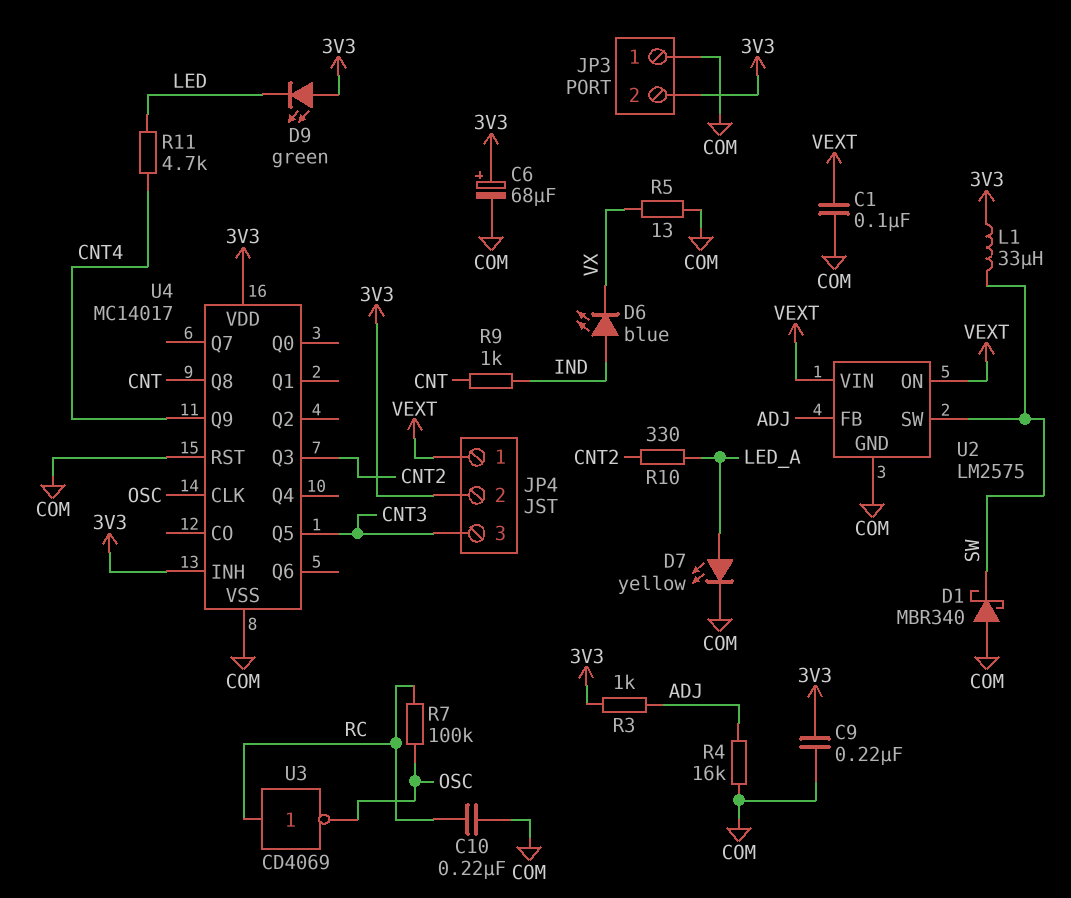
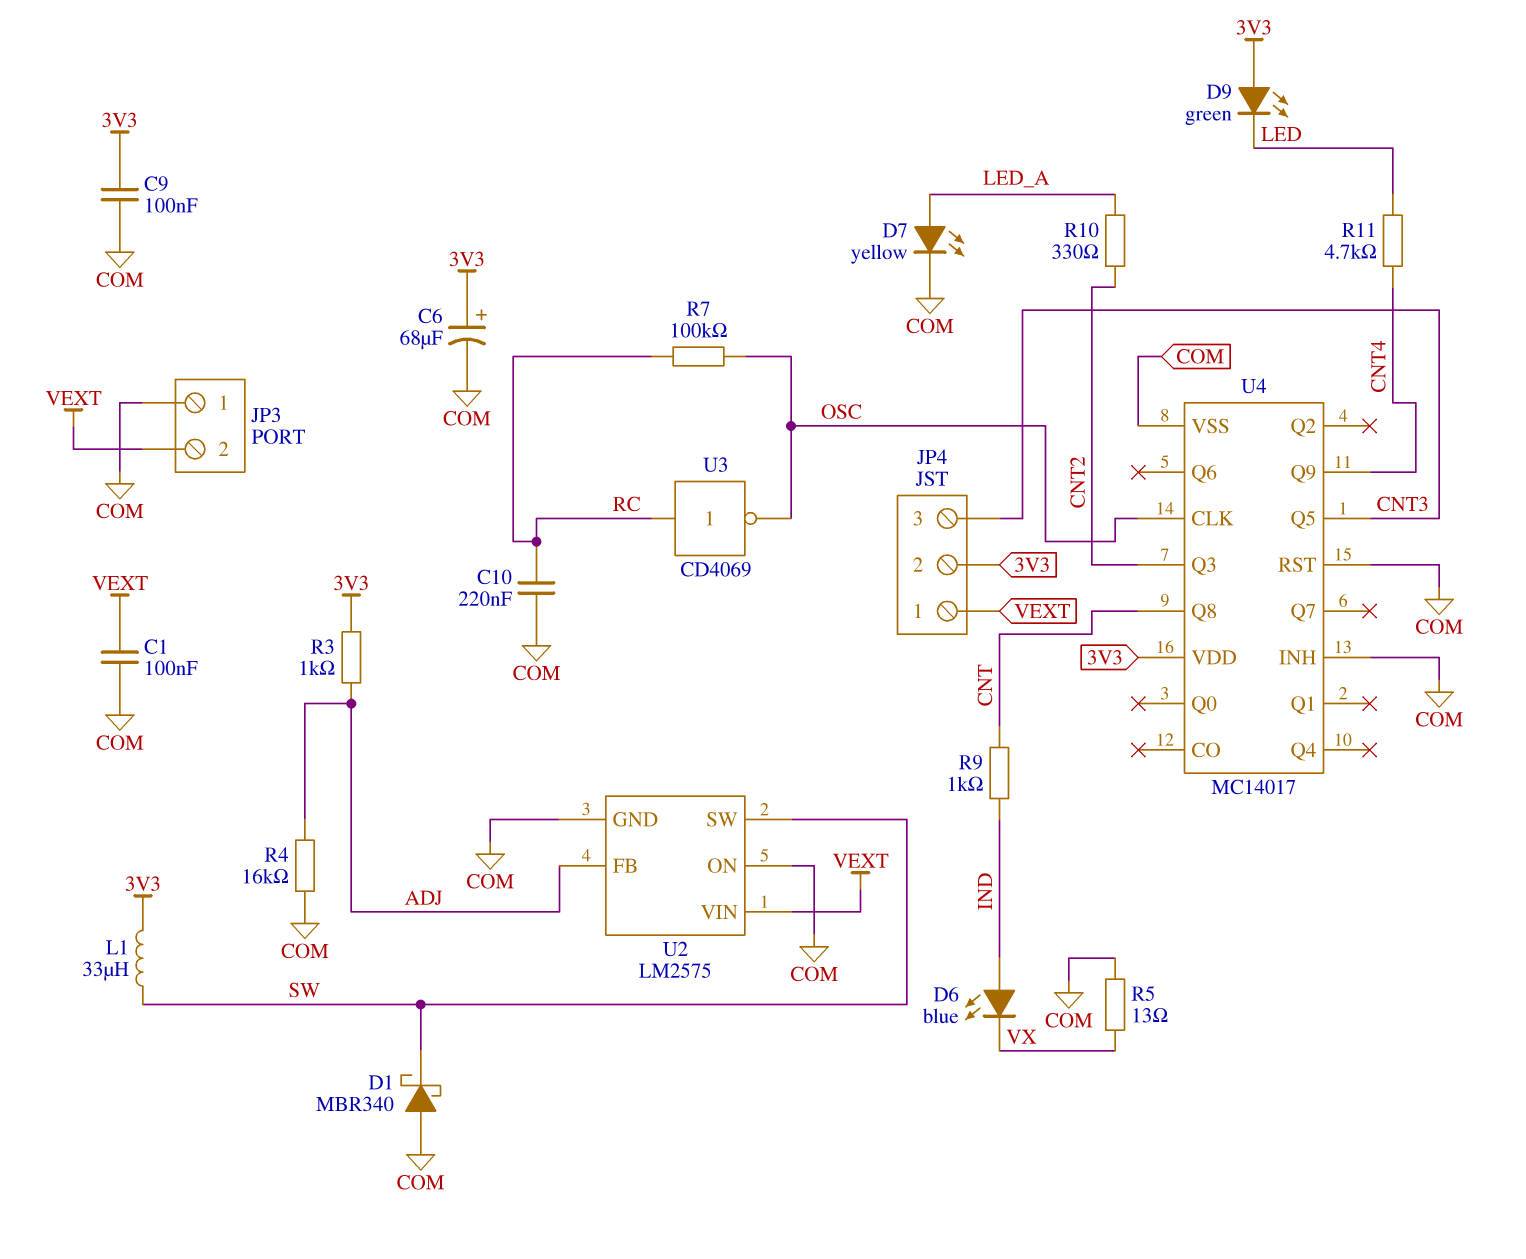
C9: 220nF (3V3, COM) -> 100nF (3V3, COM)
JP3 pin 2: 3V3 -> VEXT
U2 pin ON: VEXT -> COM
U4 pin INH: 3V3 -> COM

